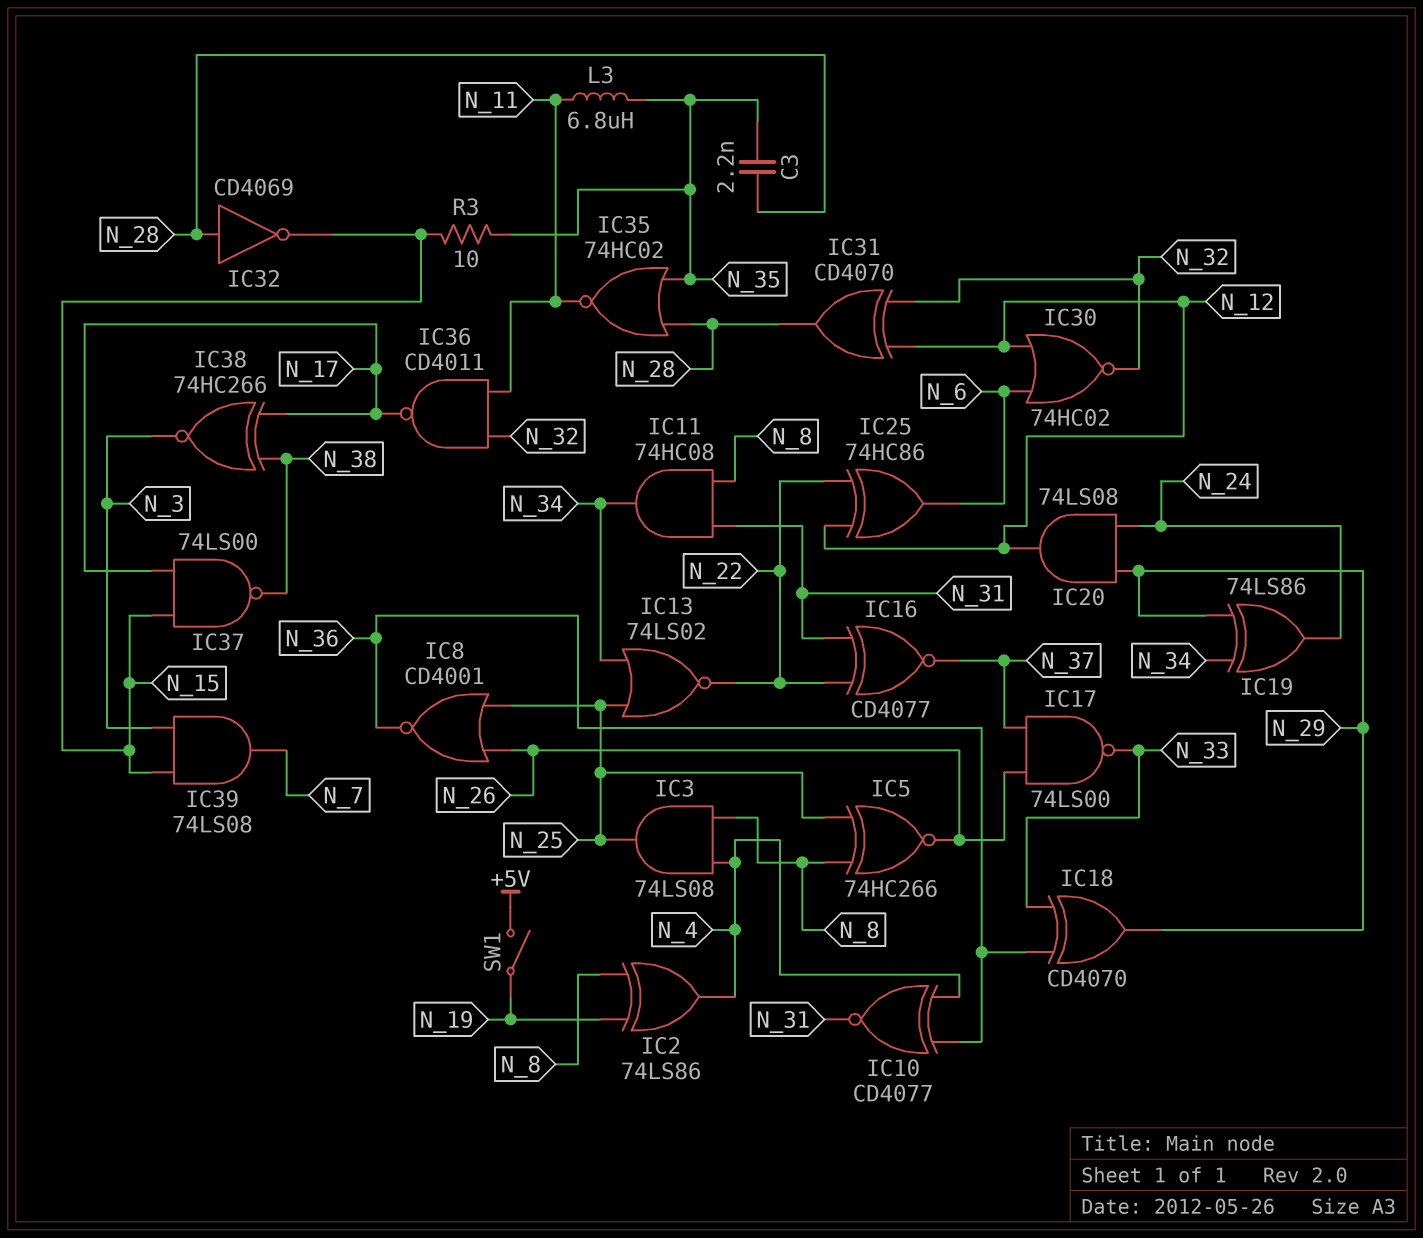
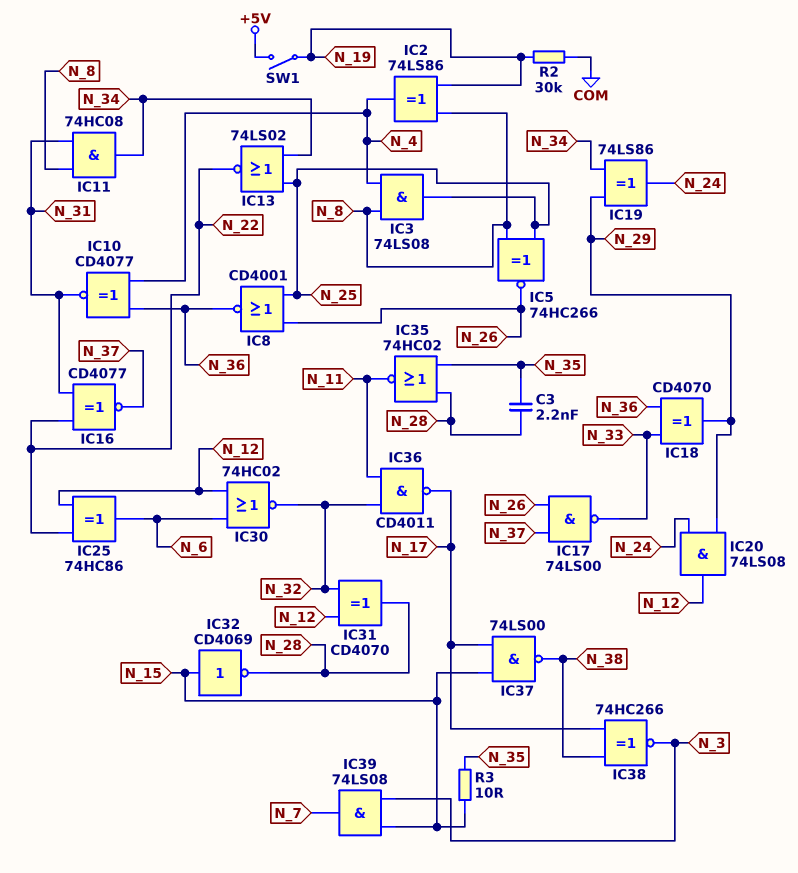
IC32: NOT CD4069 (in N_28, out N_15) -> NOT CD4069 (in N_15, out N_28)
L3: 6.8uH (N_11, N_35) -> none
R2: none -> 30k (COM, N_19)

